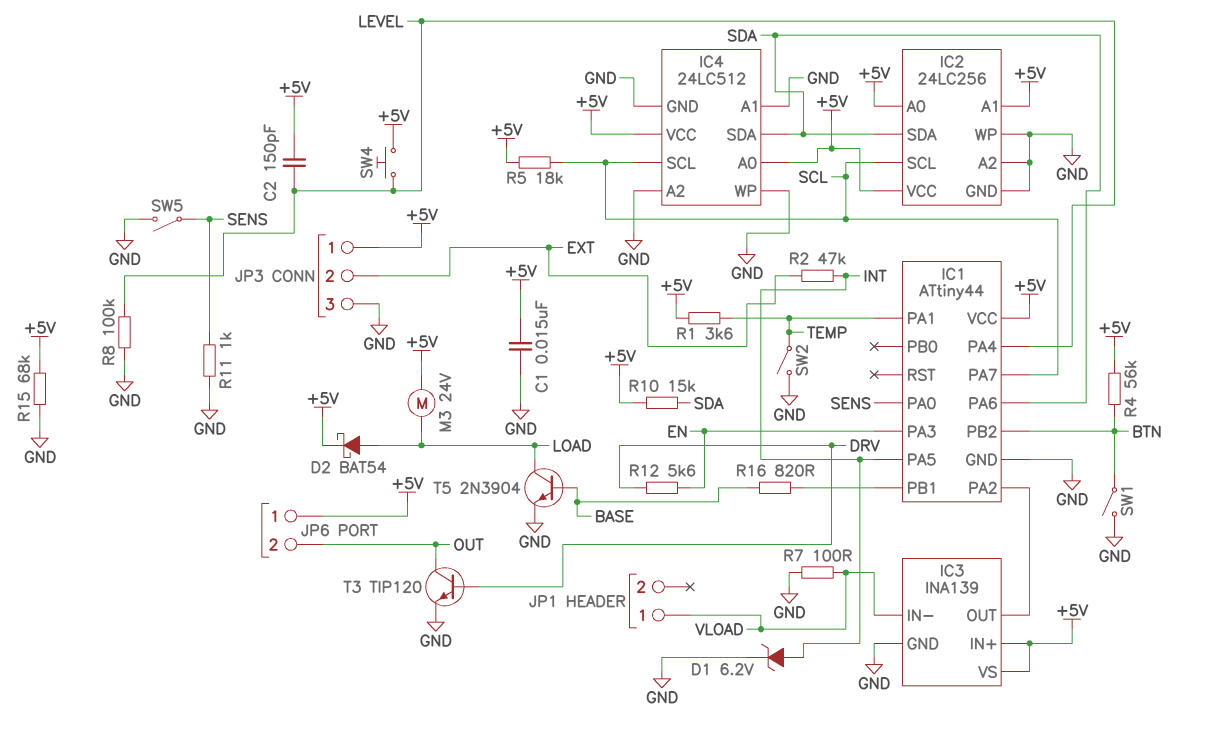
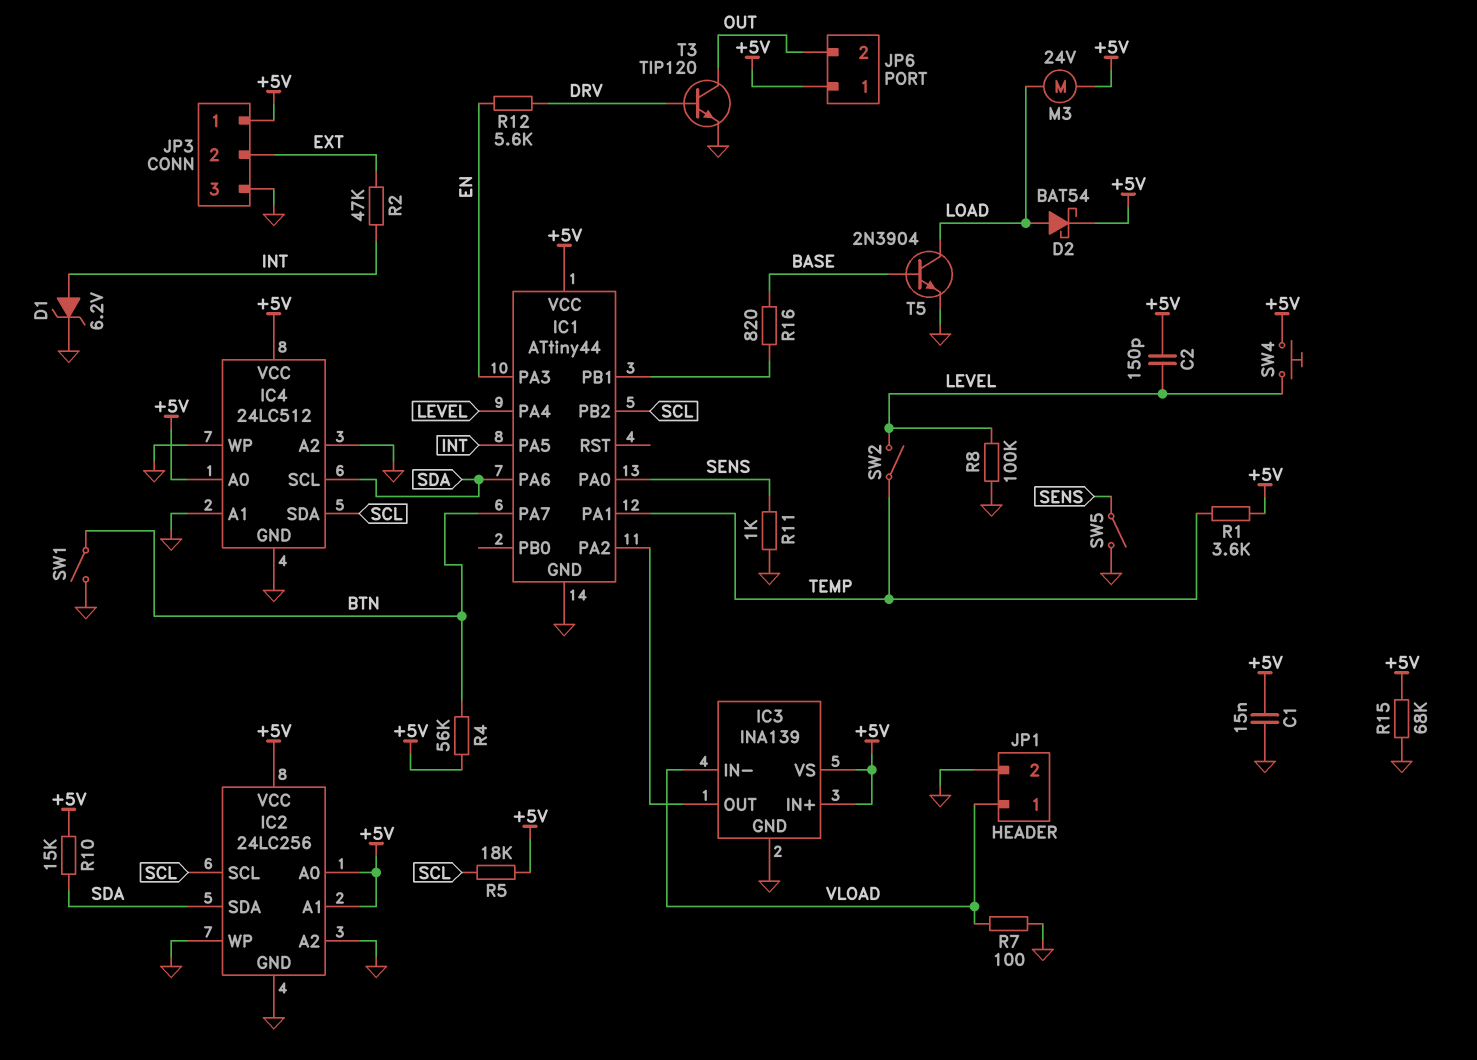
IC1 pin PA7: SCL -> BTN
IC1 pin PB2: BTN -> SCL
IC4 pin SCL: SCL -> SDA
IC4 pin SDA: SDA -> SCL
JP1 pin 2: none -> GND
SW2: switch (GND, TEMP) -> switch (LEVEL, TEMP)

